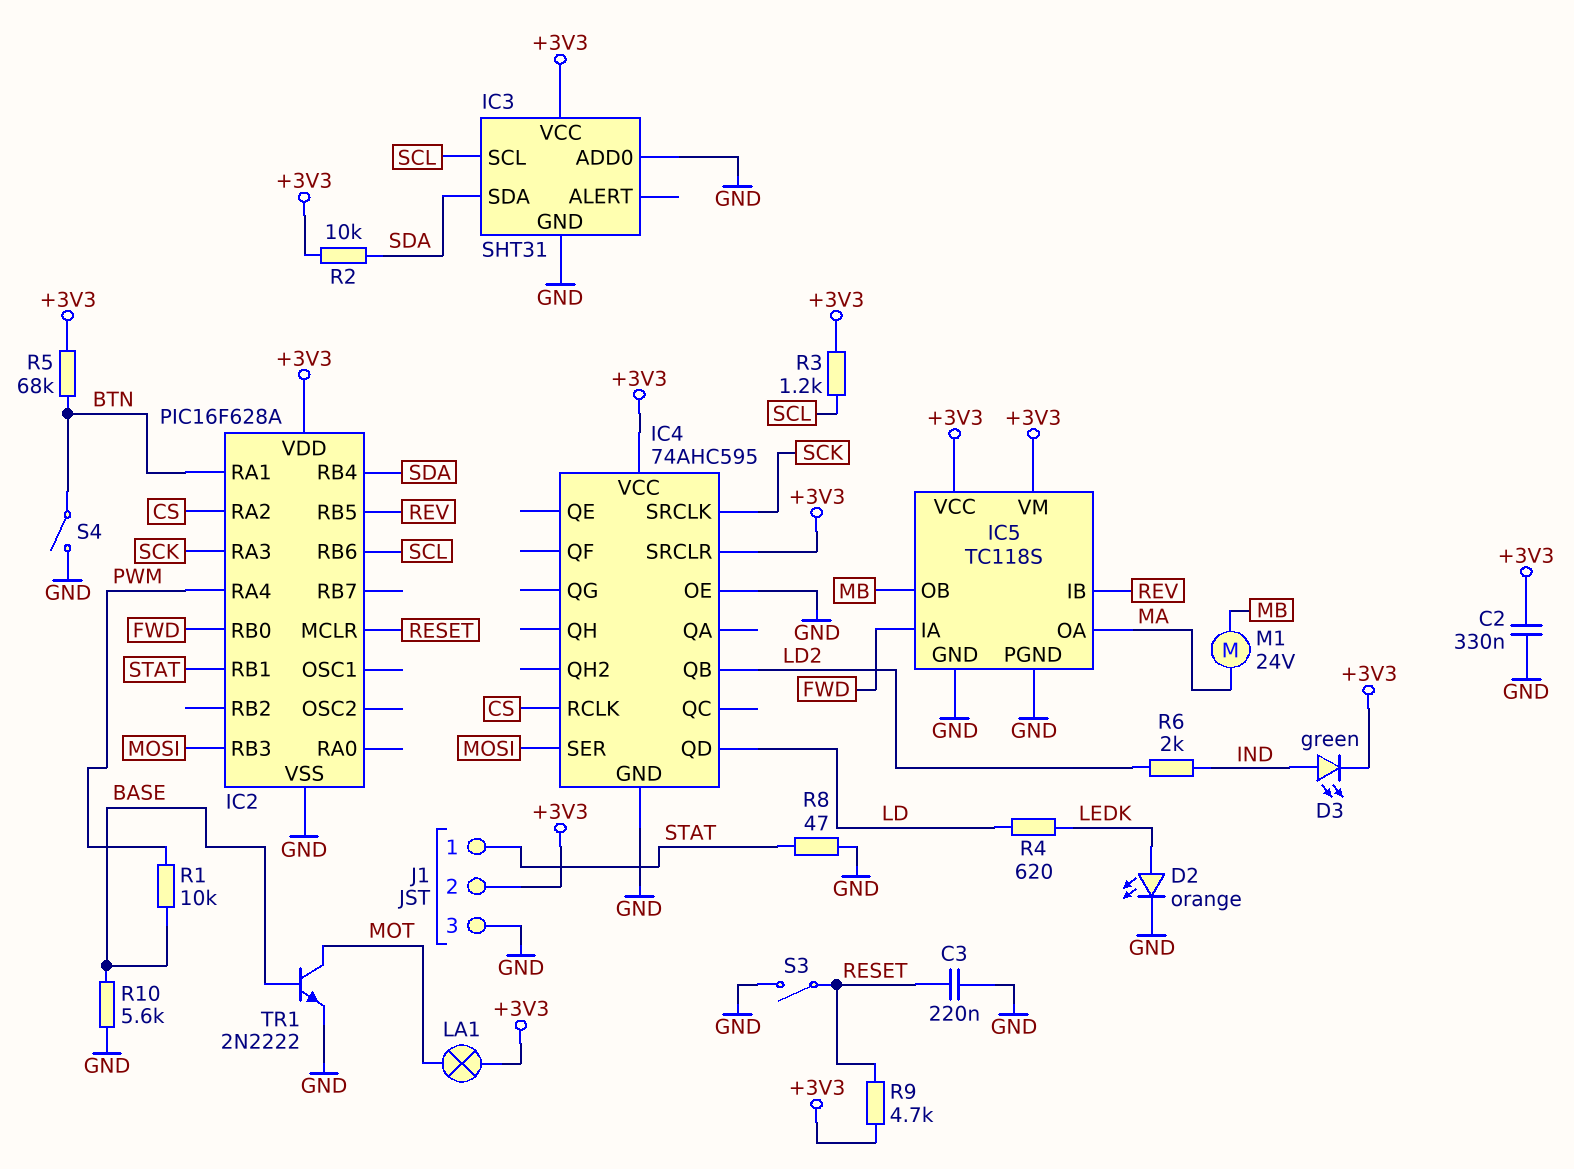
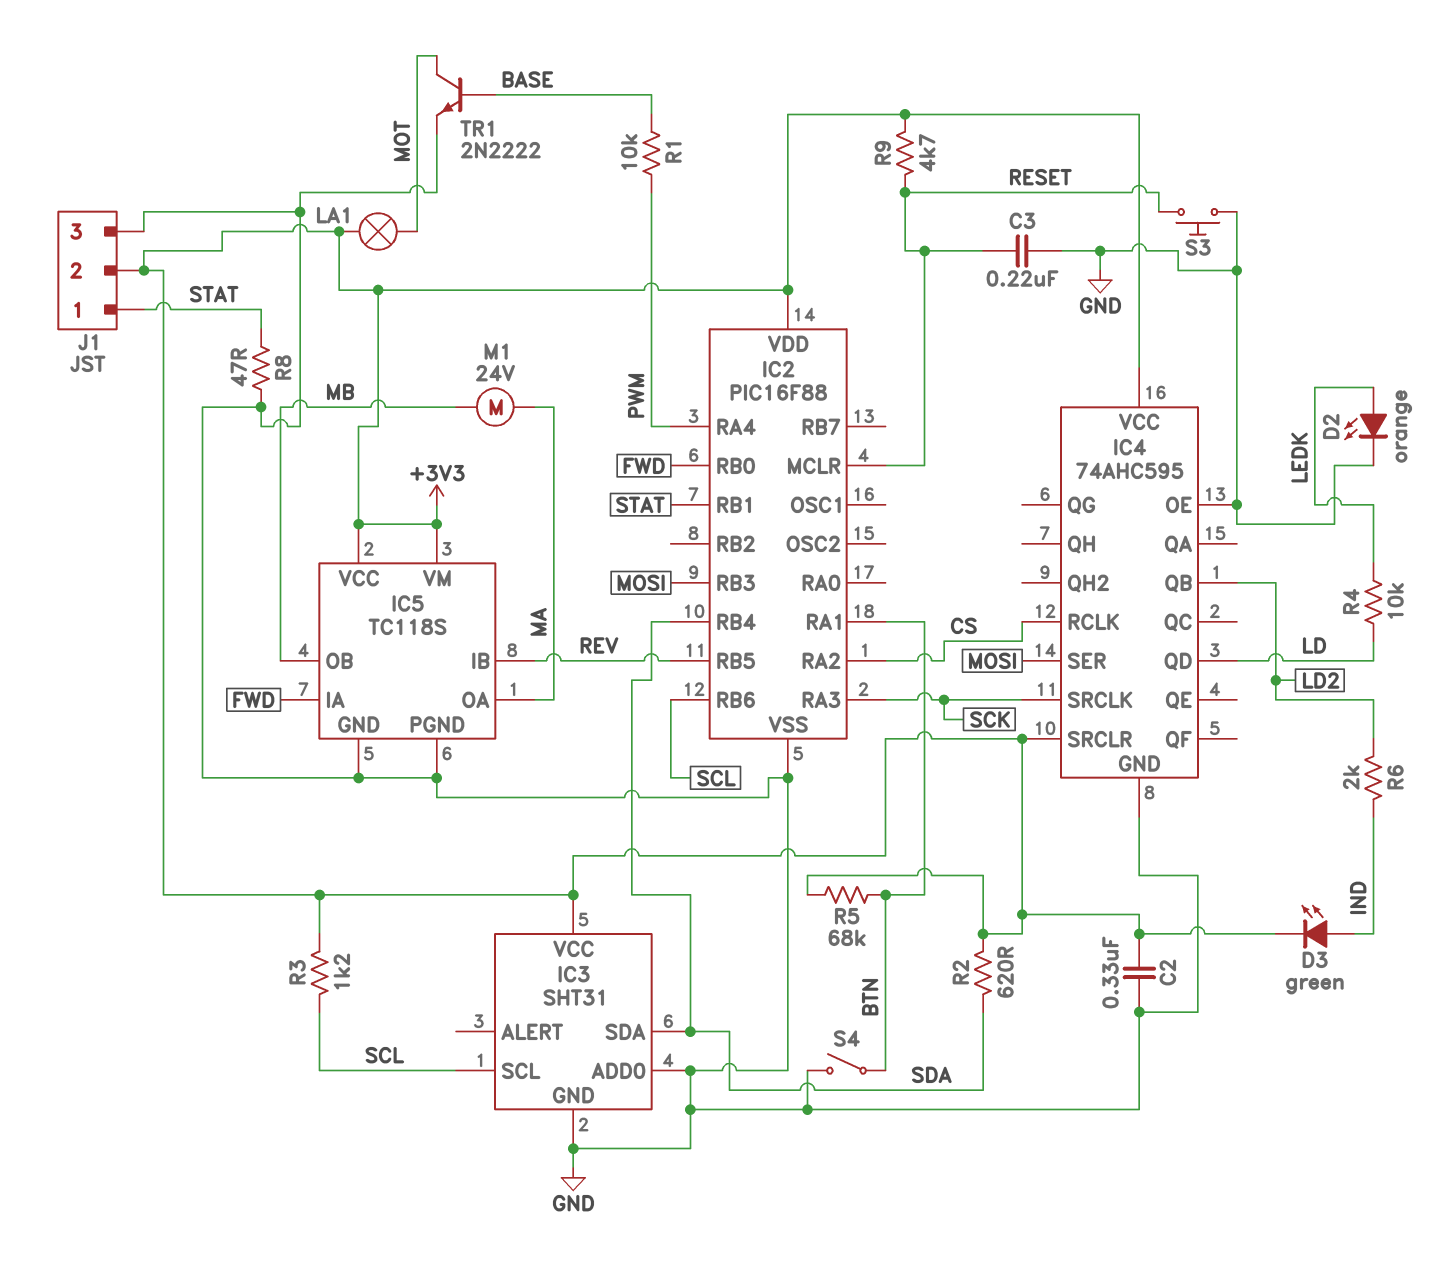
IC2: PIC16F628A -> PIC16F88
R2: 10k (+3V3, SDA) -> 620 (+3V3, SDA)
R4: 620 (LD, LEDK) -> 10k (LD, LEDK)
R10: 5.6k (BASE, GND) -> none
S3: switch (GND, RESET) -> button (GND, RESET)

